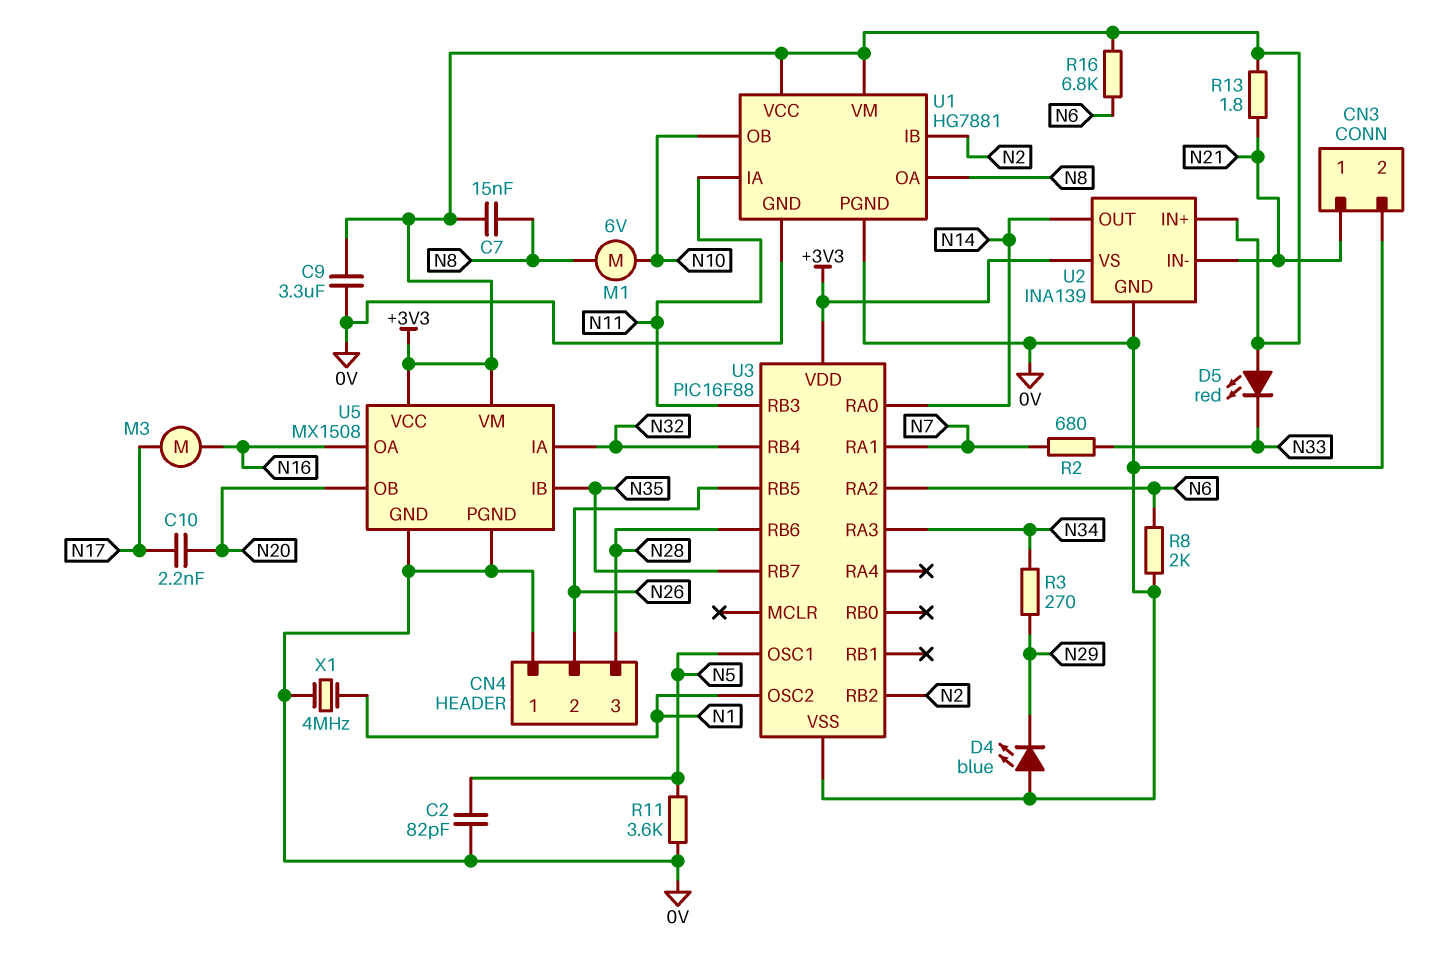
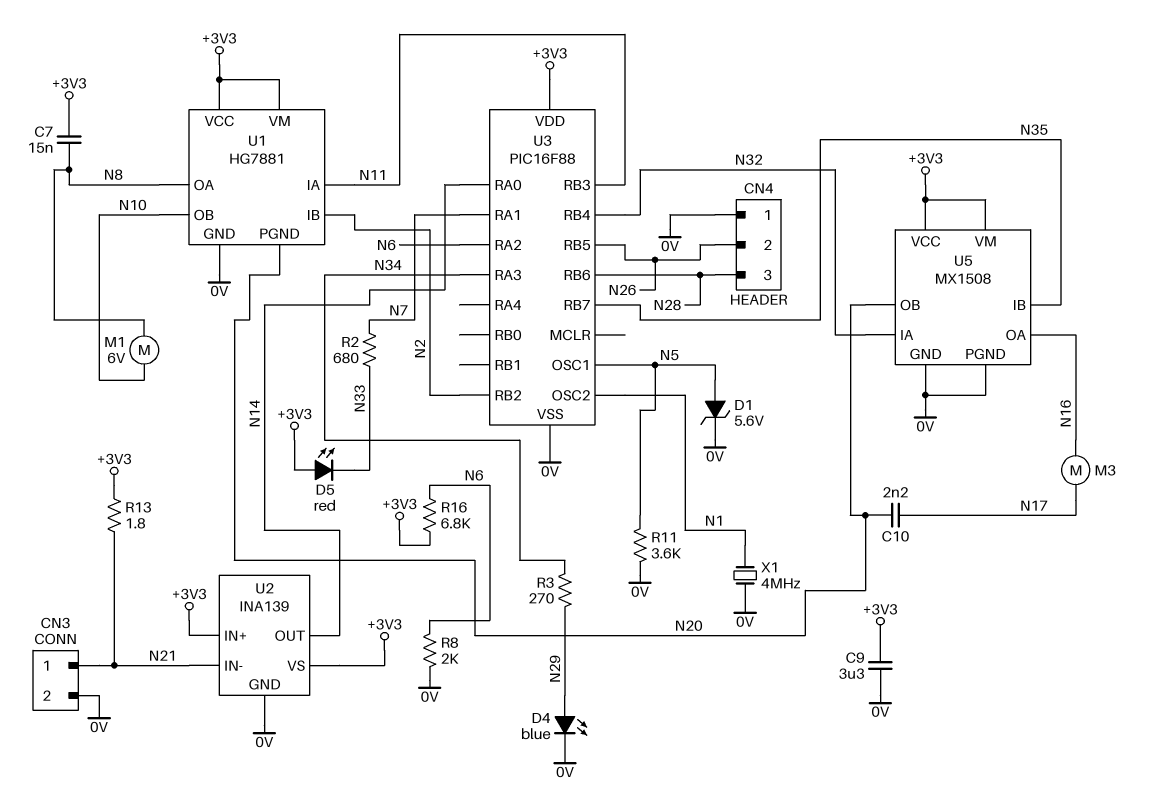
C2: 82pF (0V, N5) -> none
D1: none -> zener 5.6V (A N5, K 0V)
D4: LED blue (A 0V, K N29) -> LED blue (A N29, K 0V)
U1 pin PGND: 0V -> N20

